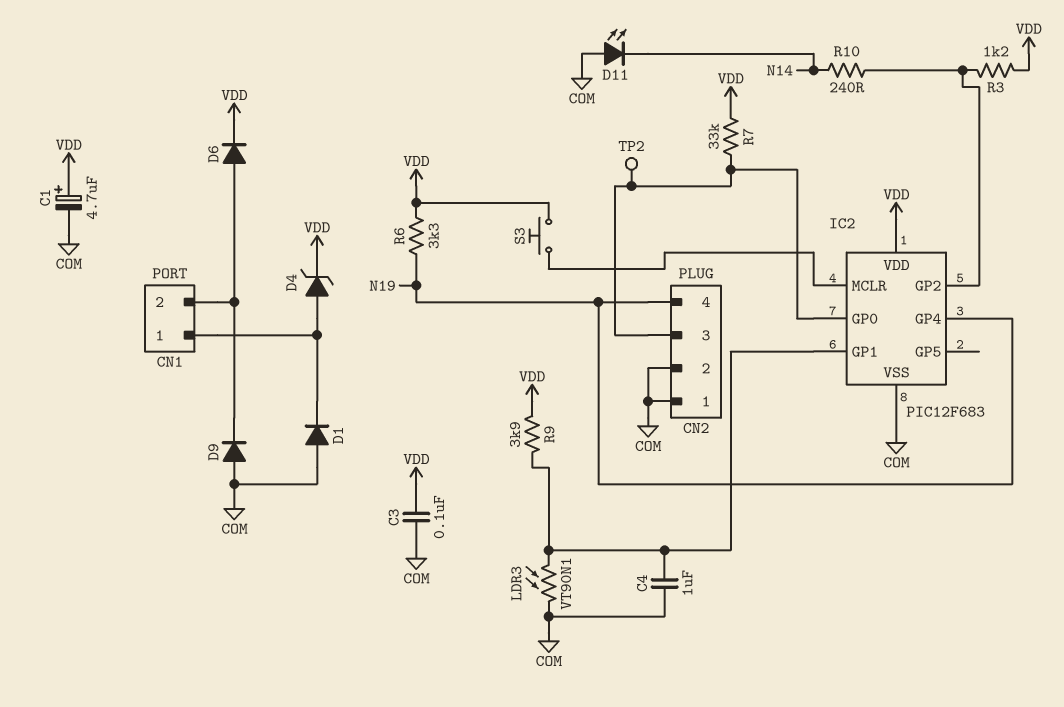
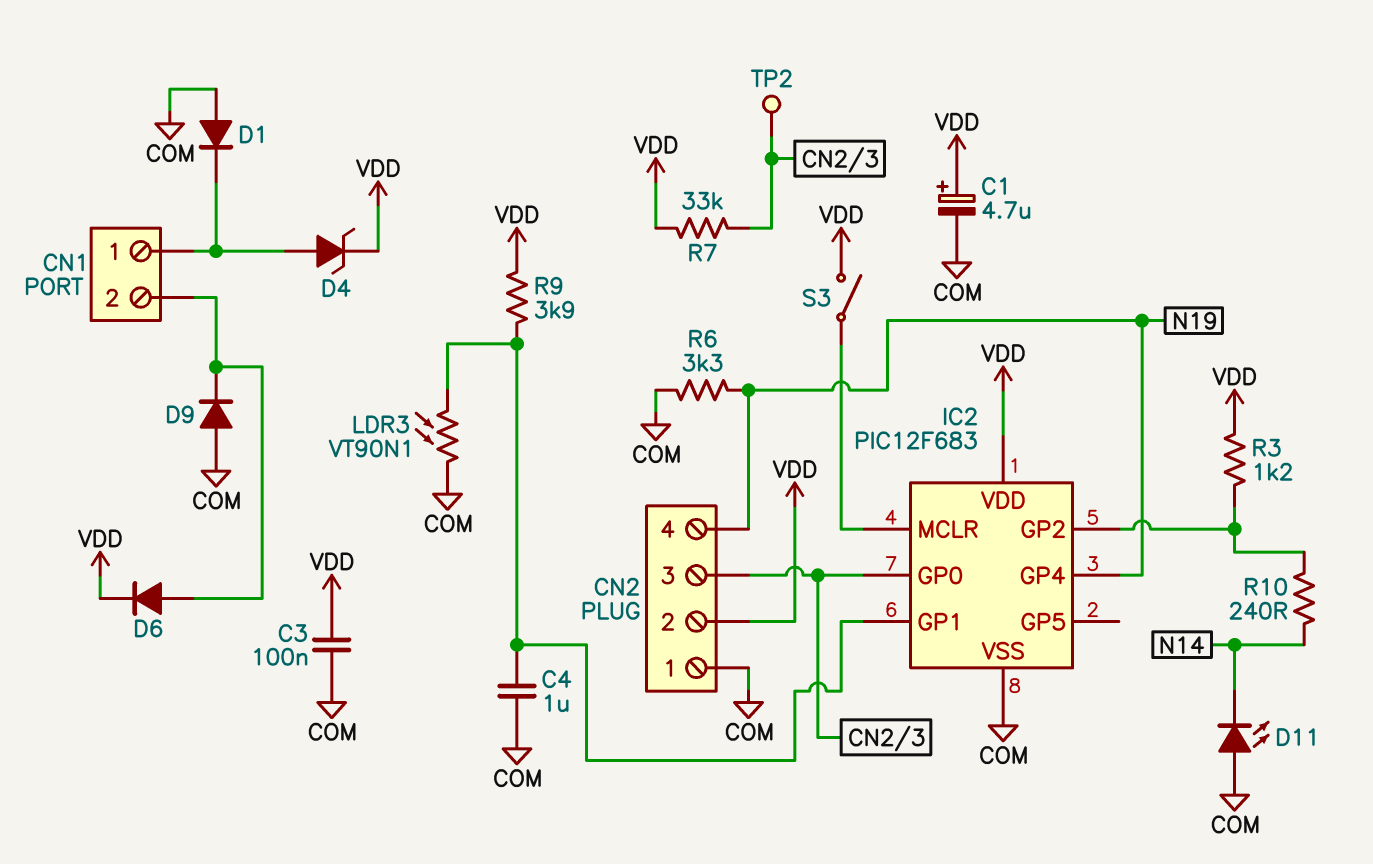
CN2 pin 2: COM -> VDD
R6: 3.3k (N19, VDD) -> 3.3k (COM, N19)
S3: button (IC2/MCLR, VDD) -> switch (IC2/MCLR, VDD)

